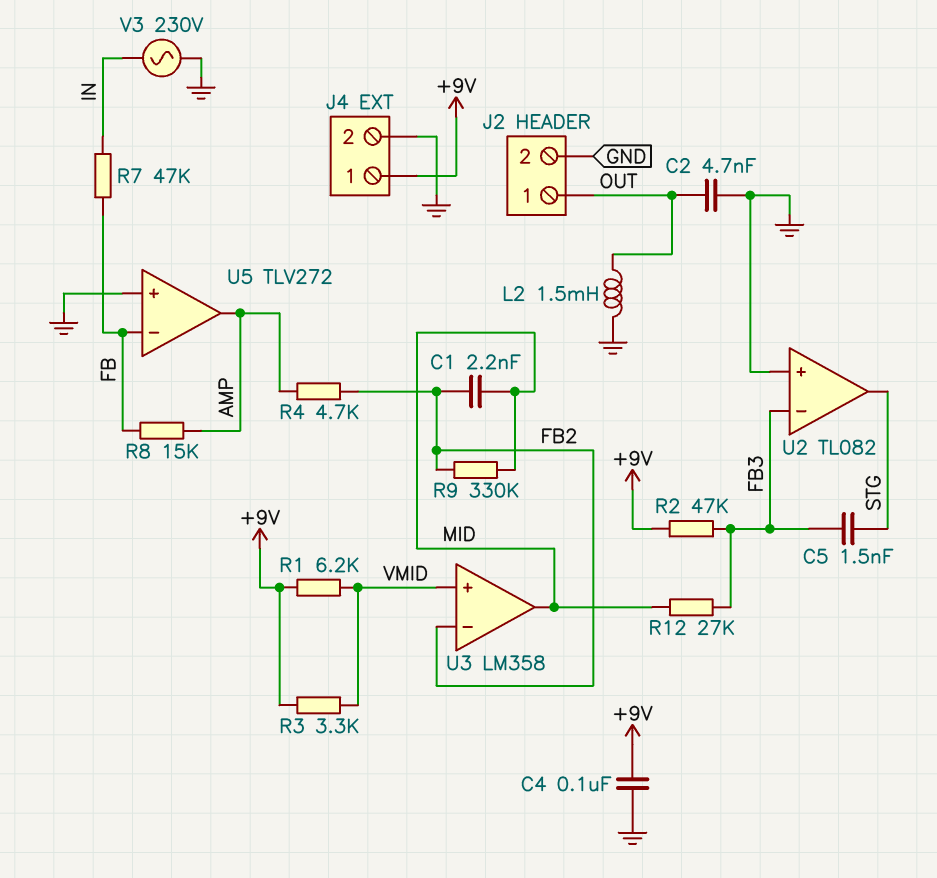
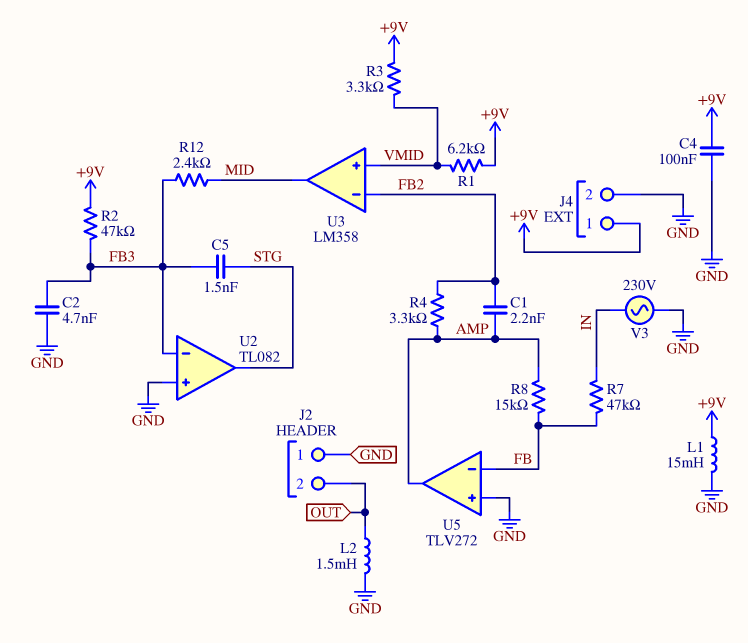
C1: 2.2nF (FB2, MID) -> 2.2nF (AMP, FB2)
C2: 4.7nF (GND, OUT) -> 4.7nF (FB3, GND)
J2 pin 1: OUT -> GND
J2 pin 2: GND -> OUT
L1: none -> 15mH (+9V, GND)
R4: 4.7k (AMP, FB2) -> 3.3k (AMP, FB2)
R9: 330k (FB2, MID) -> none
R12: 27k (FB3, MID) -> 2.4k (FB3, MID)

